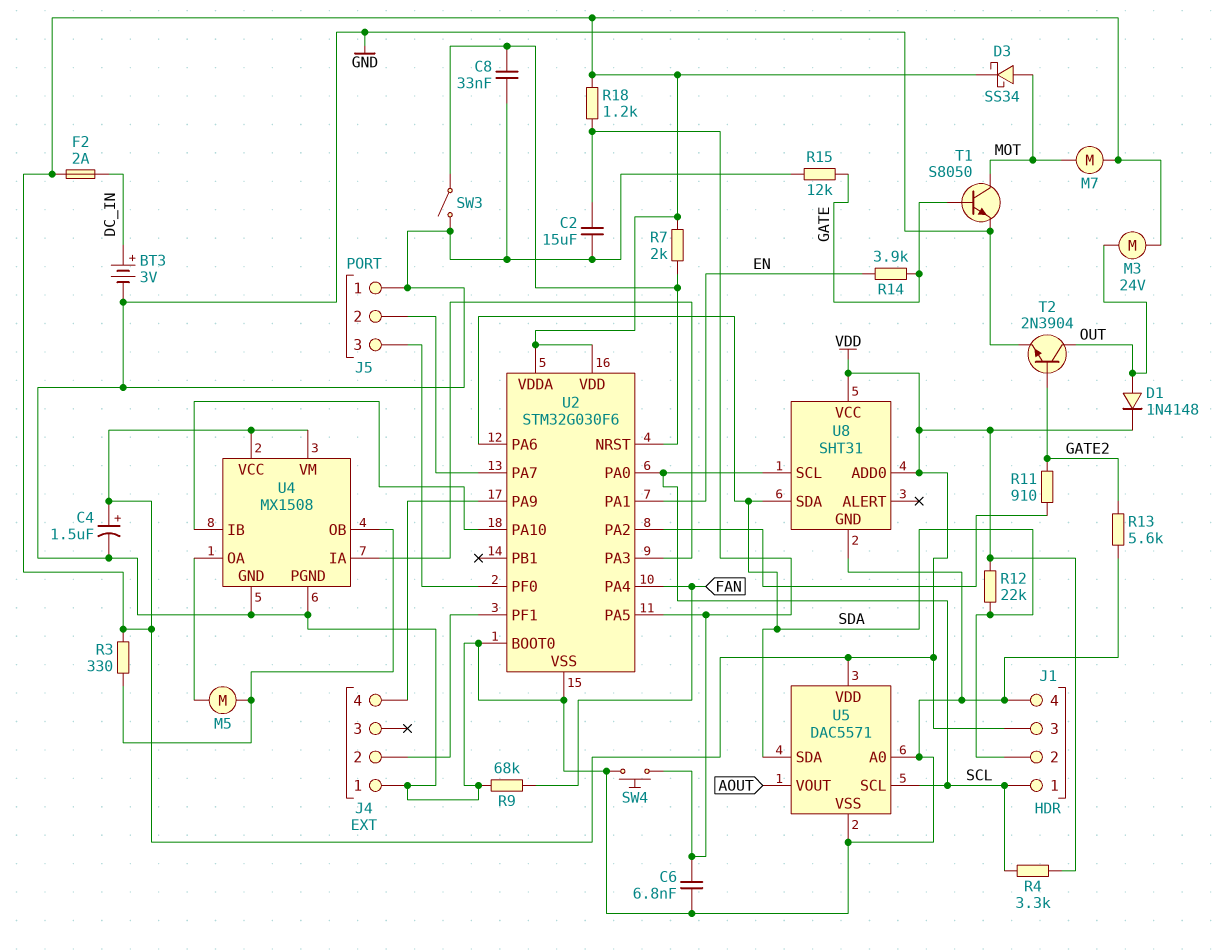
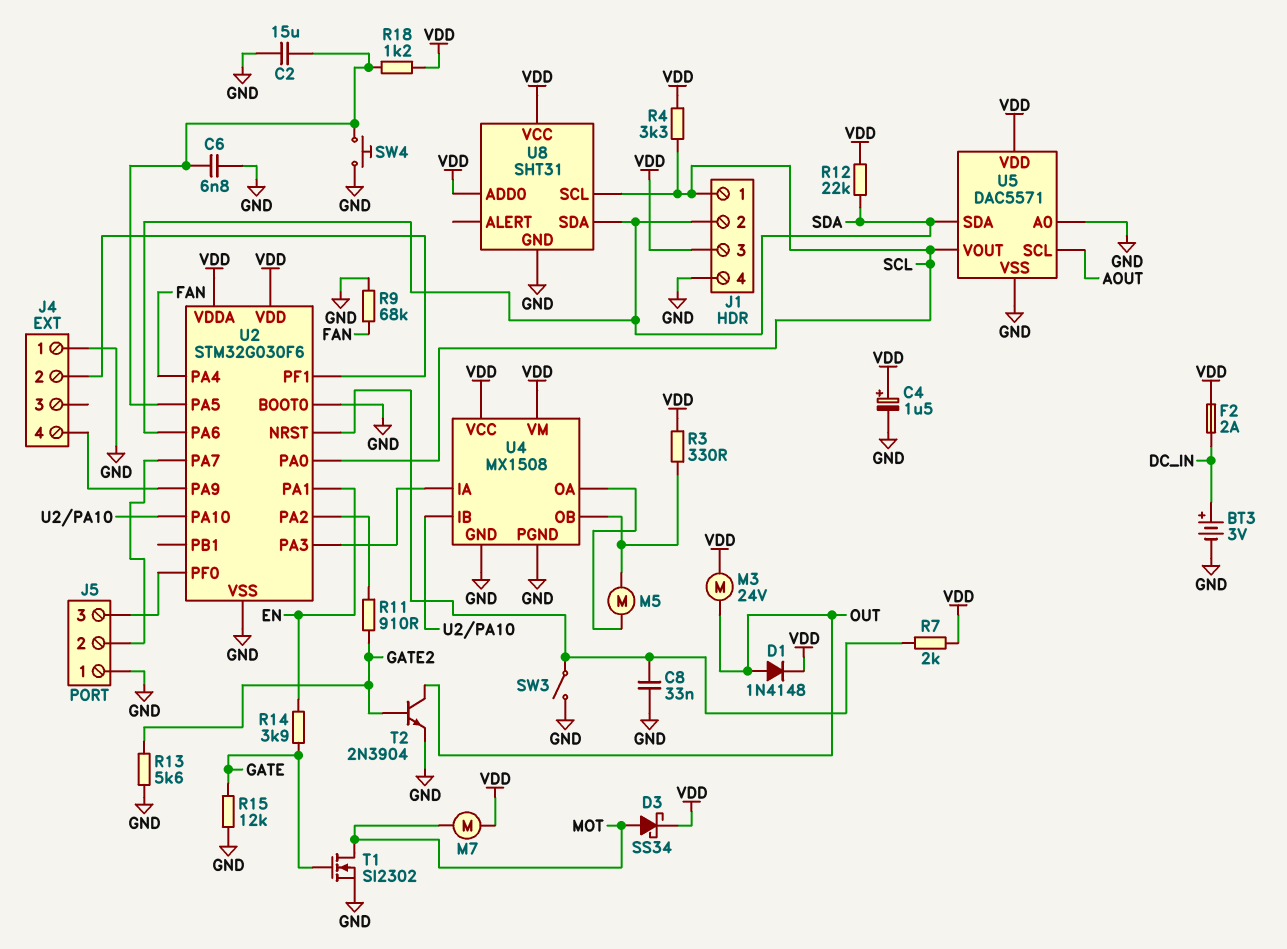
T1: NPN S8050 (B GATE, C MOT, E GND) -> NMOS SI2302 (G GATE, D MOT, S GND)
U5 pin SCL: SCL -> AOUT
U5 pin VOUT: AOUT -> SCL

